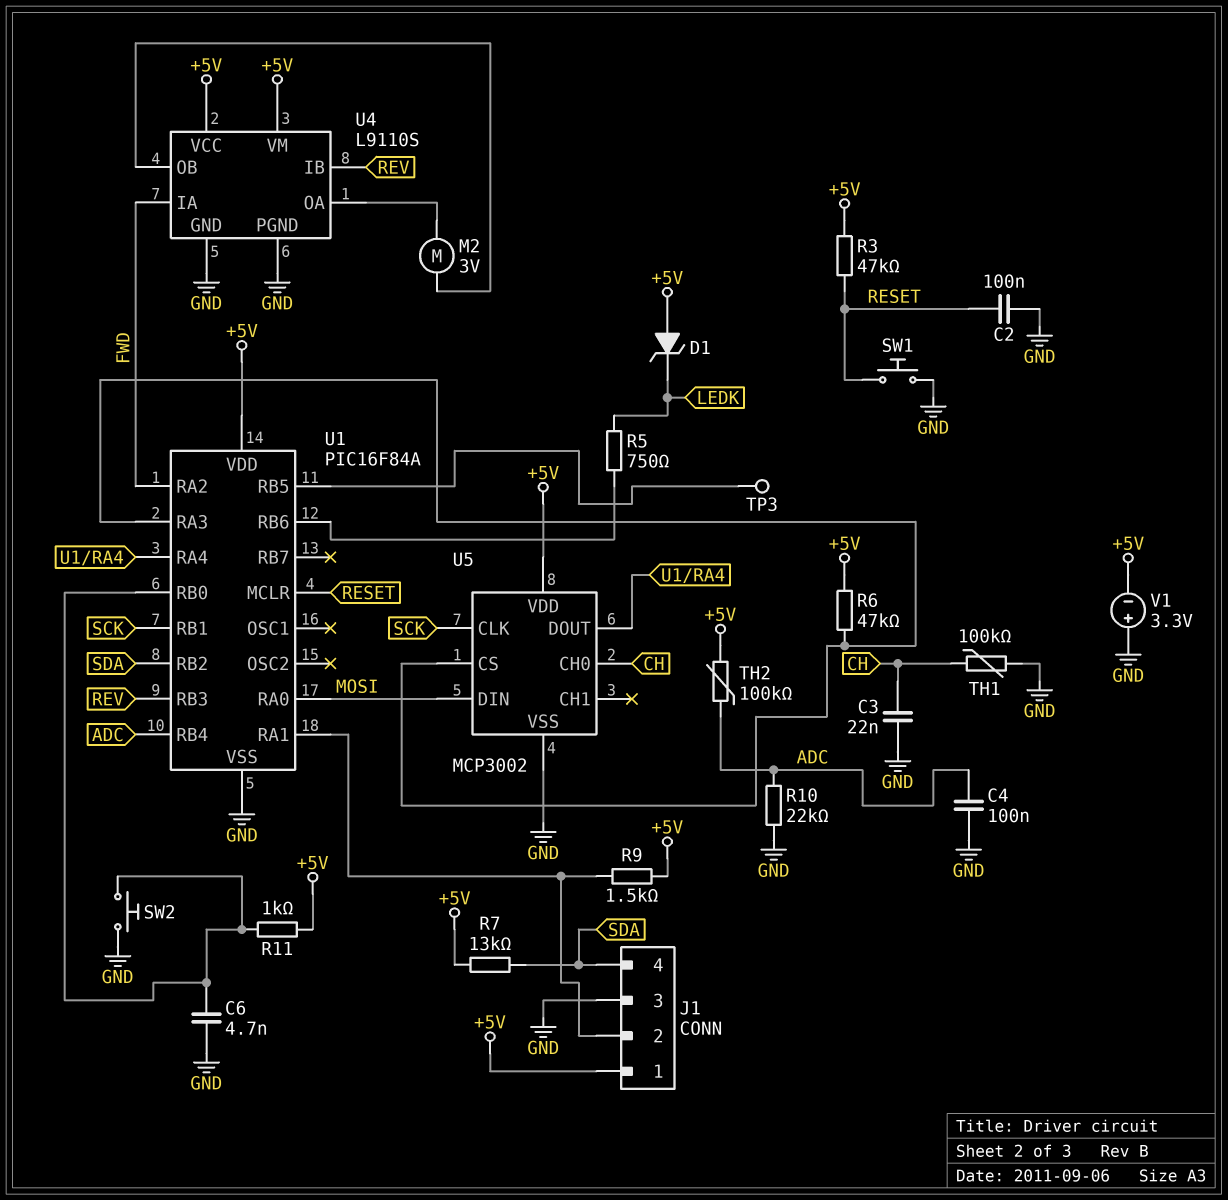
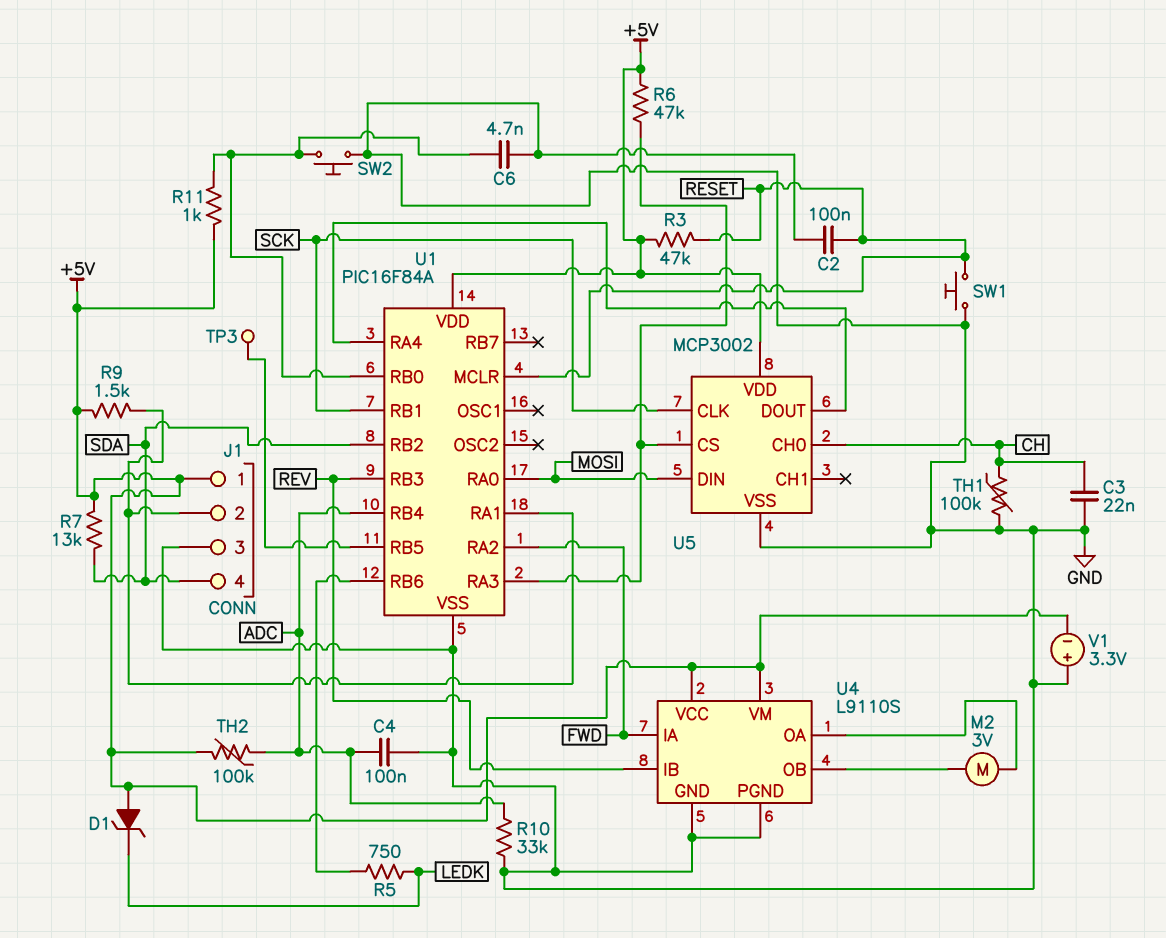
R10: 22k (ADC, GND) -> 33k (ADC, GND)

